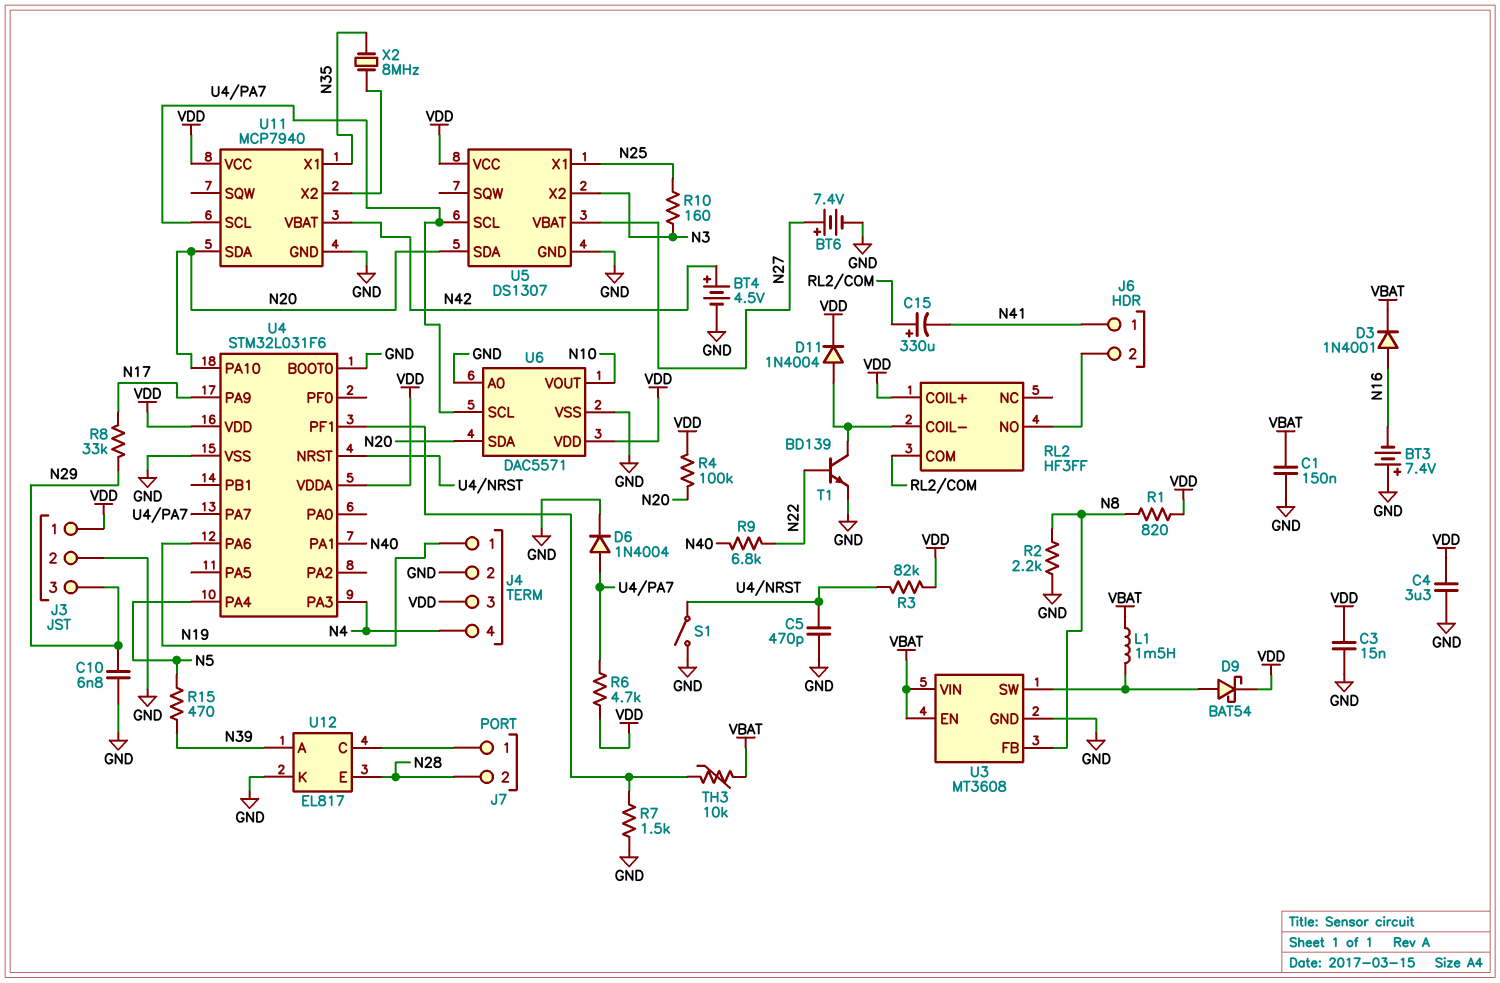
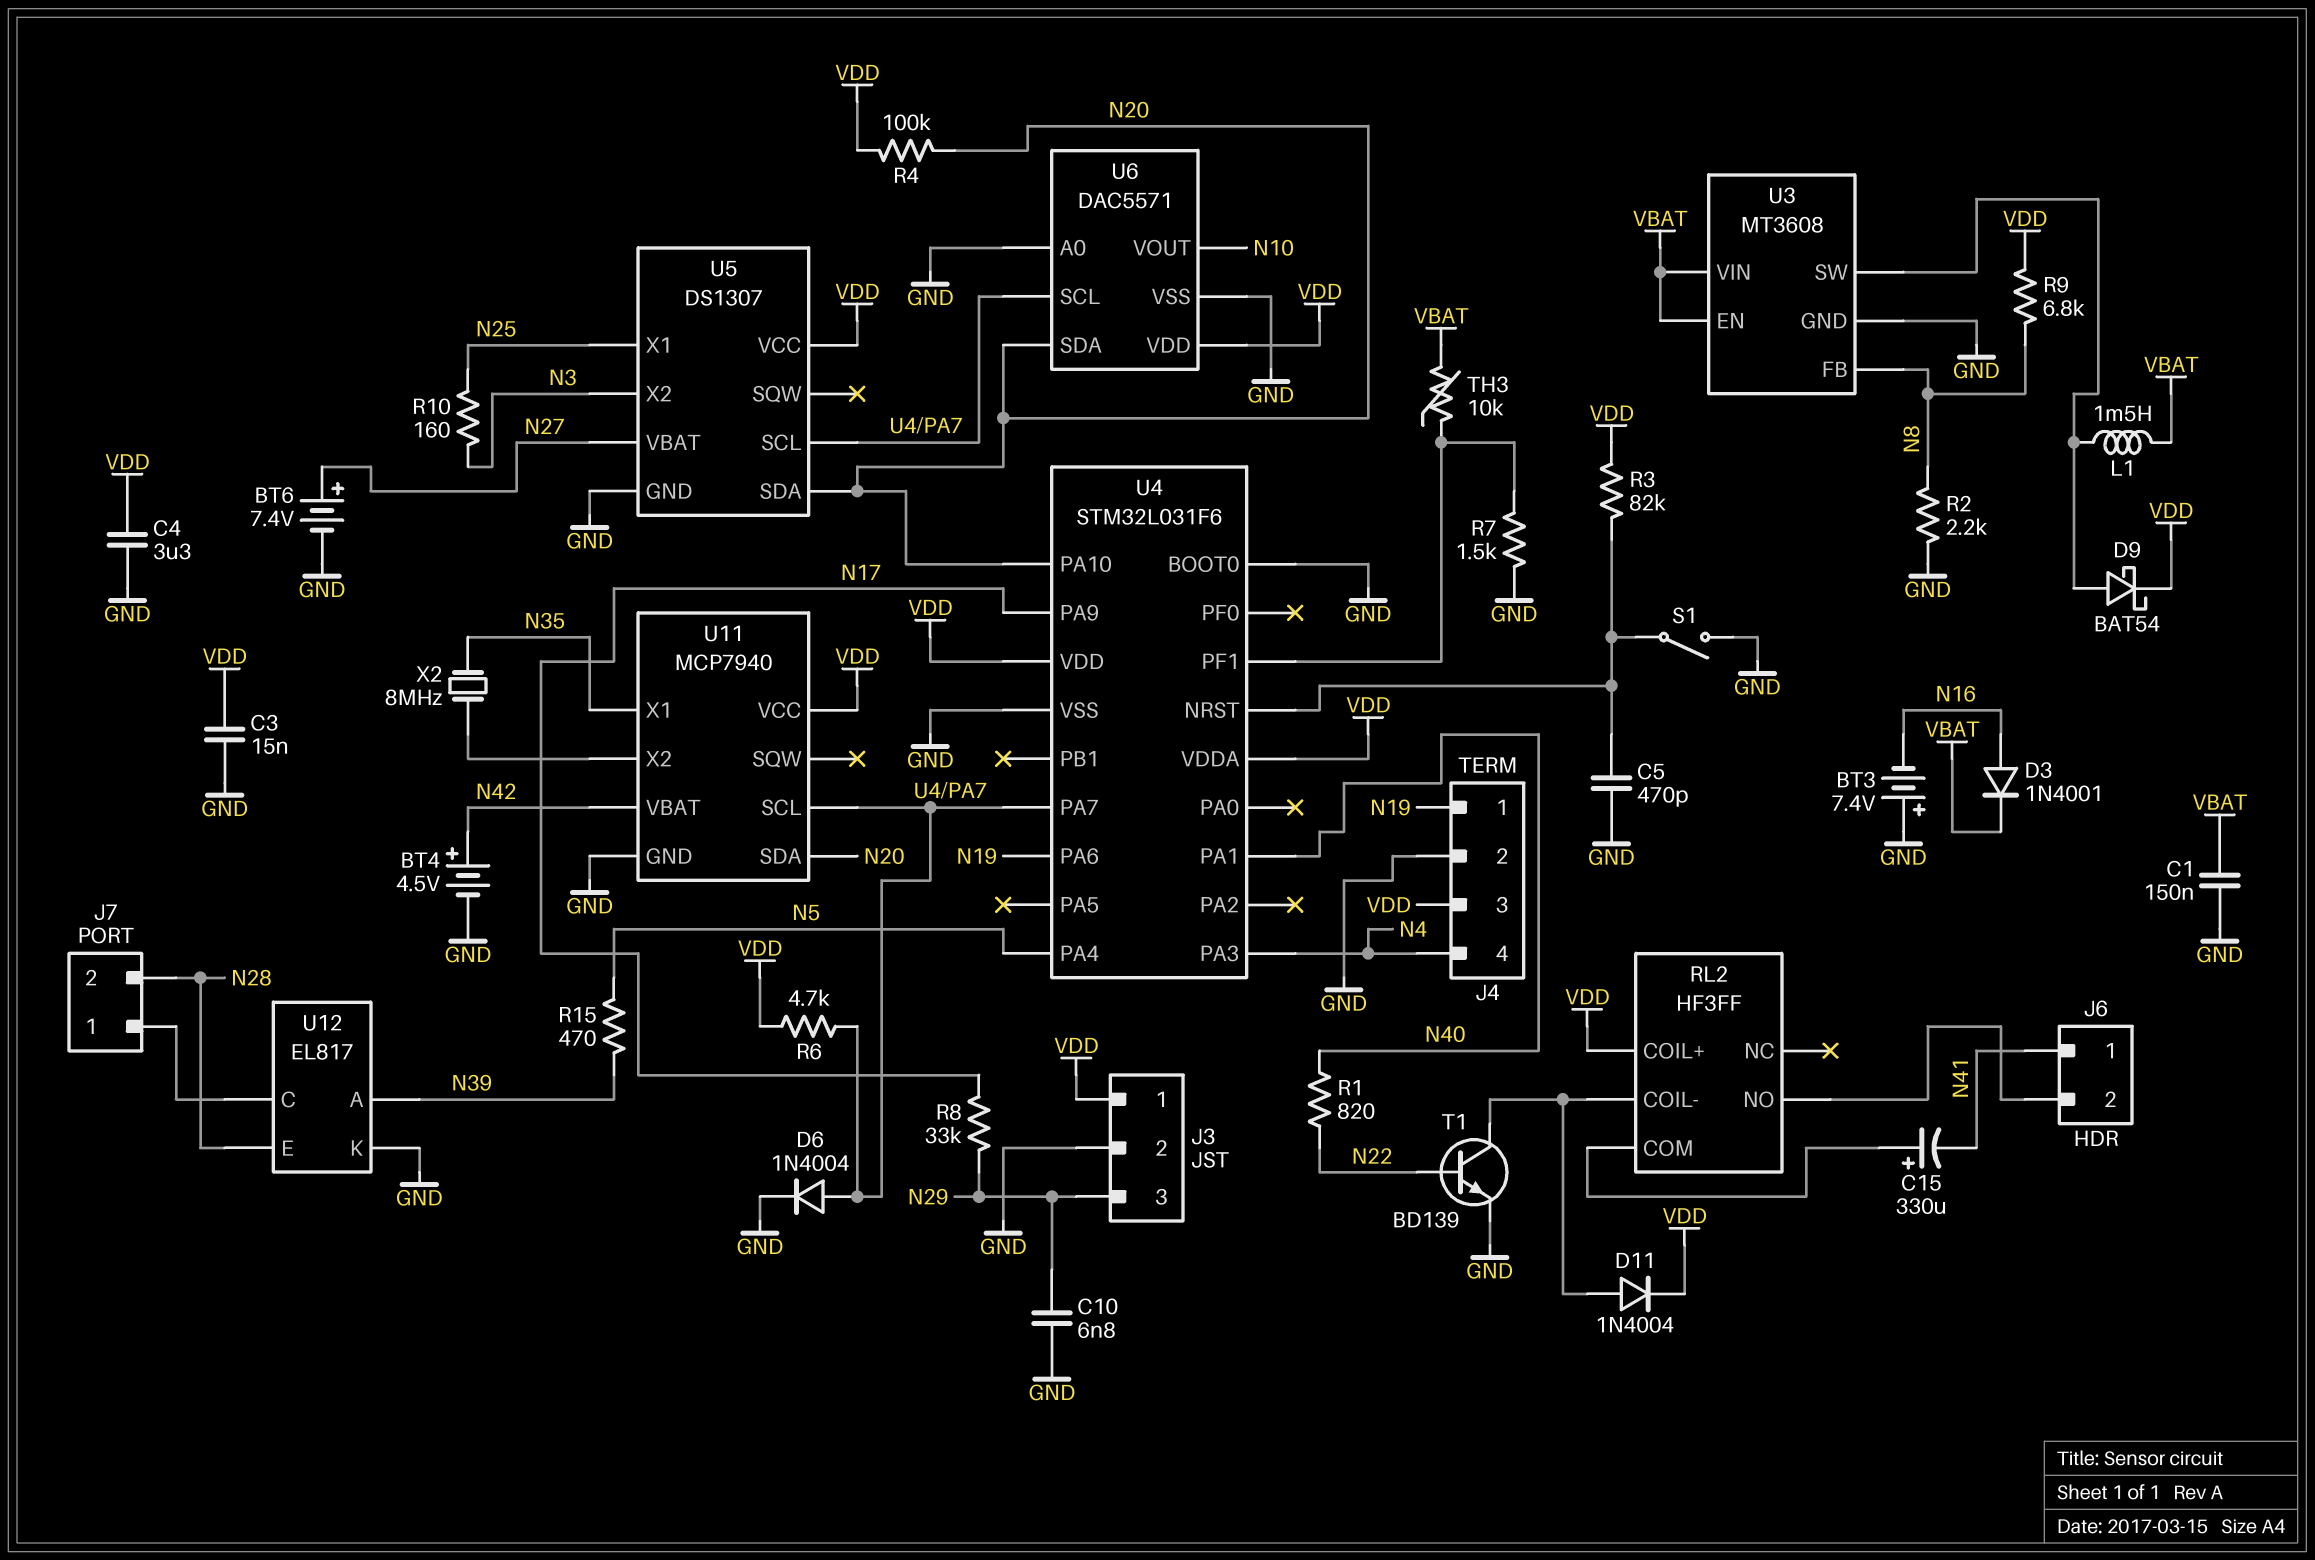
R1: 820 (N8, VDD) -> 820 (N22, N40)
R9: 6.8k (N22, N40) -> 6.8k (N8, VDD)

